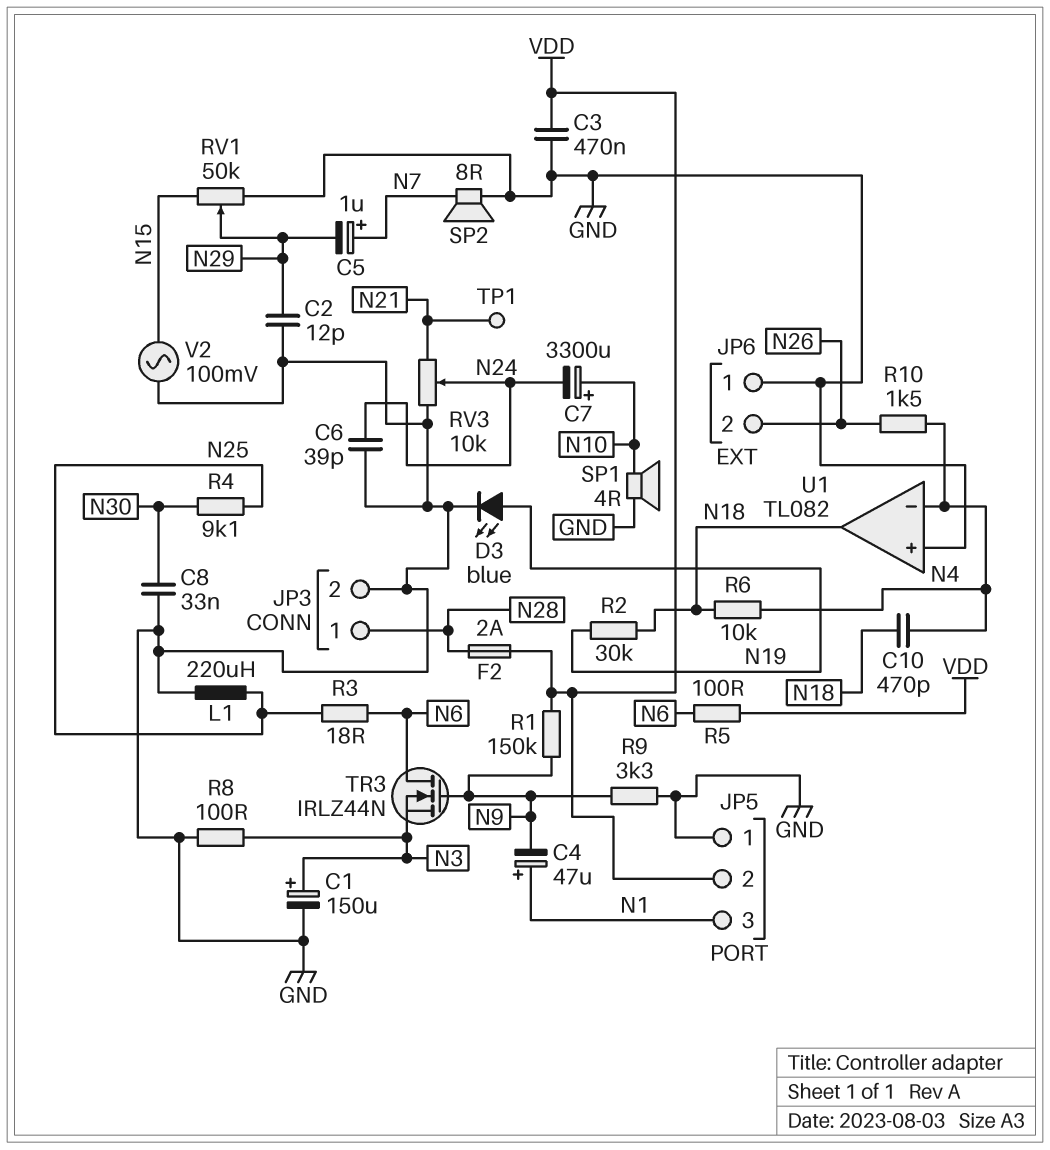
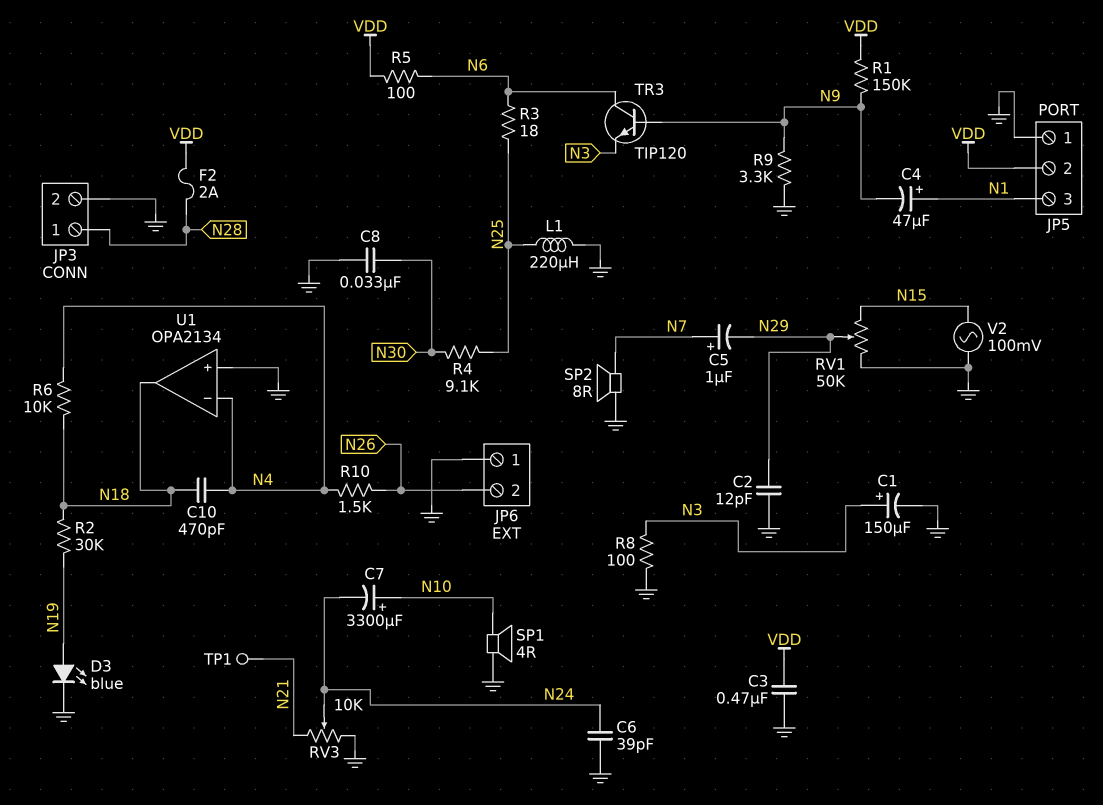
TR3: NMOS IRLZ44N (G N9, D N6, S N3) -> NPN TIP120 (B N9, C N6, E N3)
U1: TL082 -> OPA2134

